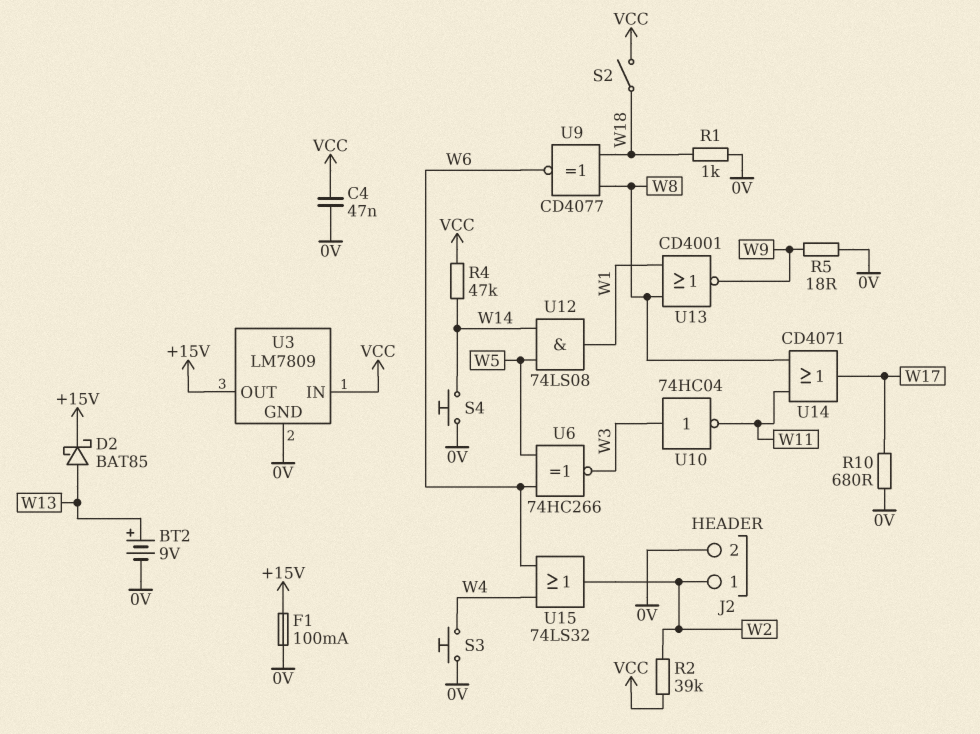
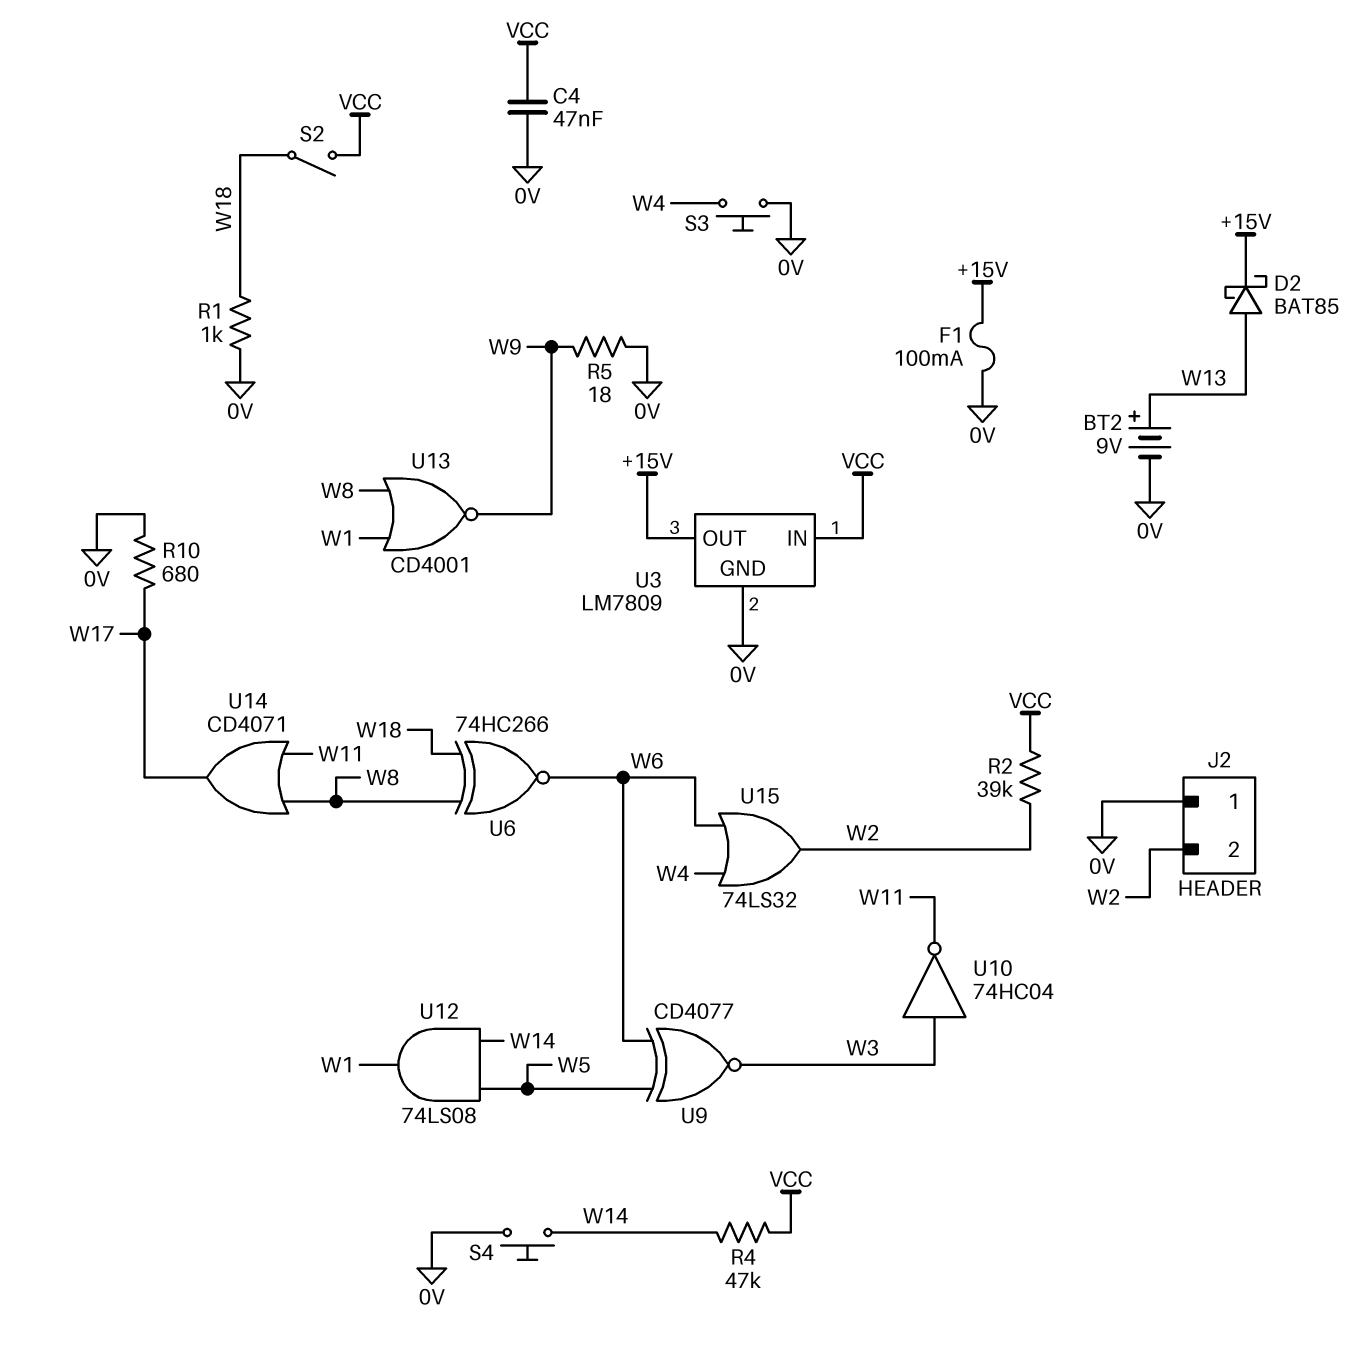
J2 pin 1: W2 -> 0V
J2 pin 2: 0V -> W2
U6: XNOR 74HC266 (in W5, in W6, out W3) -> XNOR 74HC266 (in W8, in W18, out W6)
U9: XNOR CD4077 (in W8, in W18, out W6) -> XNOR CD4077 (in W5, in W6, out W3)

